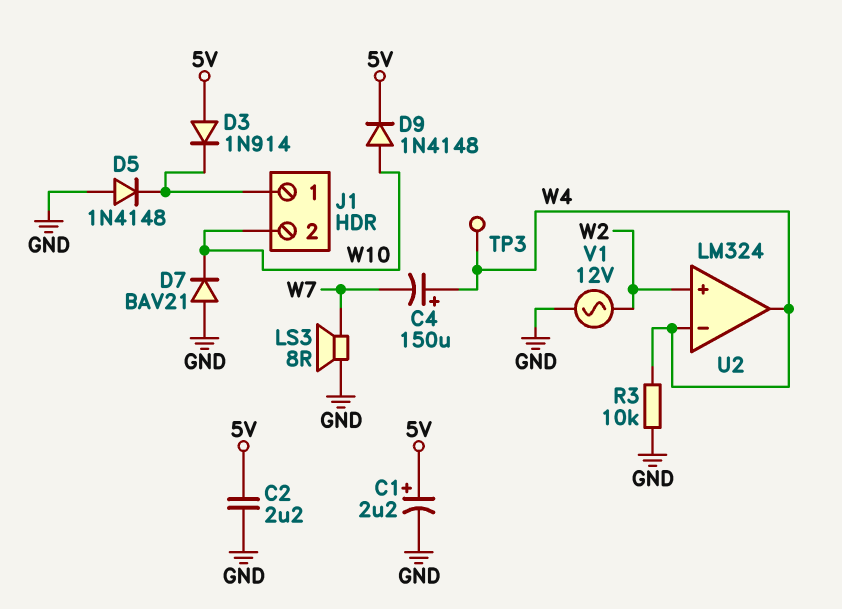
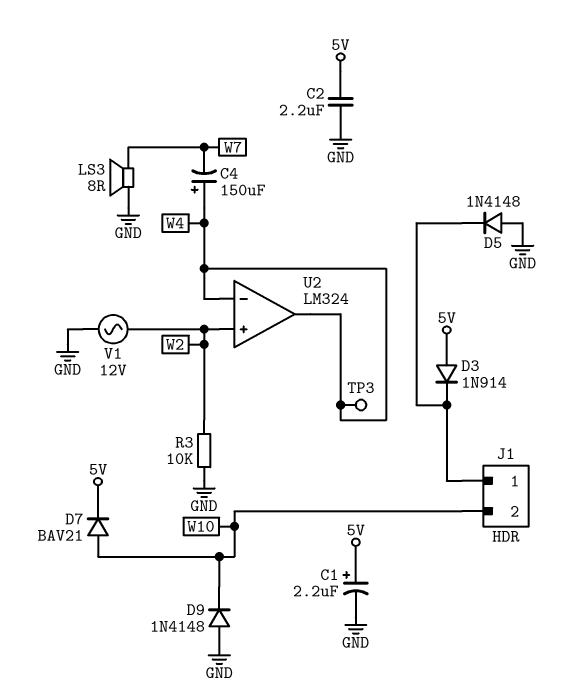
D7: diode BAV21 (A GND, K W10) -> diode BAV21 (A W10, K 5V)
D9: diode 1N4148 (A W10, K 5V) -> diode 1N4148 (A GND, K W10)
R3: 10k (GND, W4) -> 10k (GND, W2)

